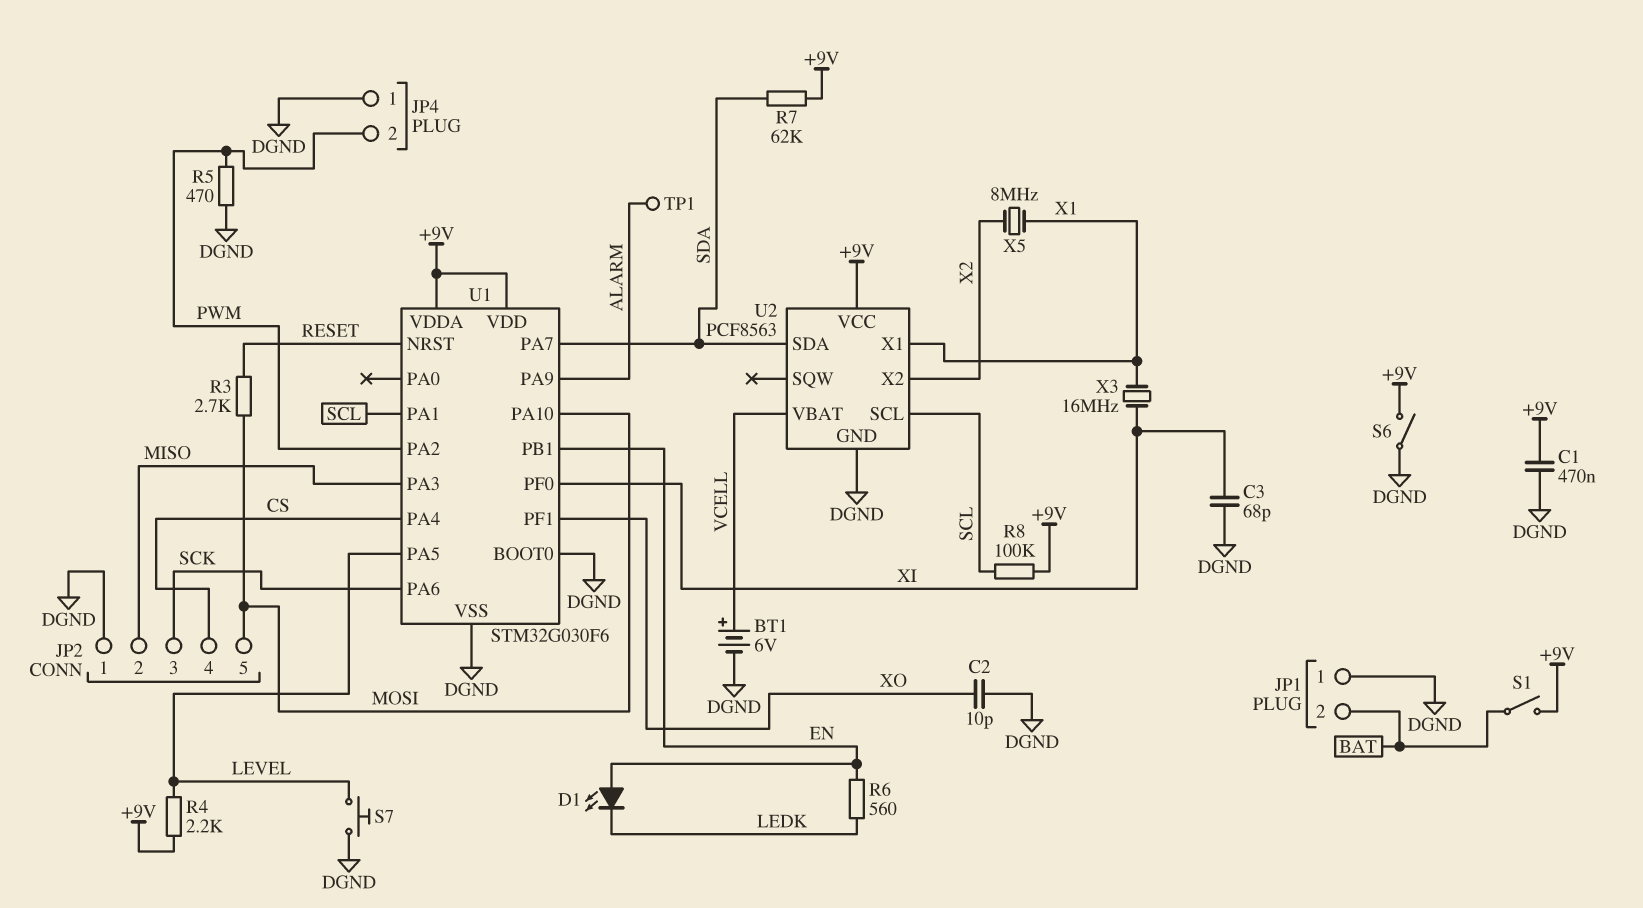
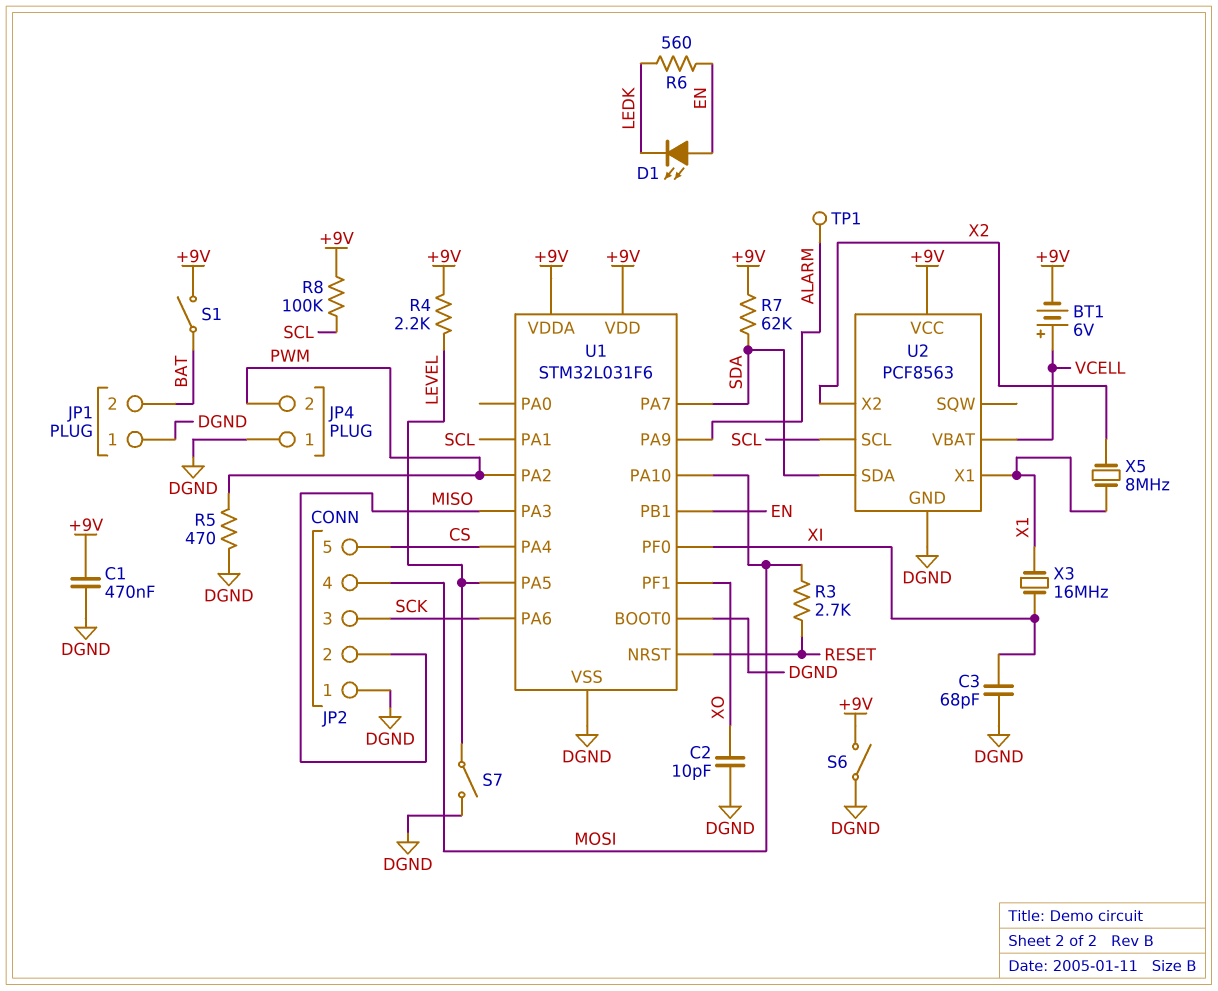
BT1: 6V (plus VCELL, minus DGND) -> 6V (plus VCELL, minus +9V)
JP2 pin 4: CS -> MOSI
JP2 pin 5: MOSI -> CS
S7: button (DGND, LEVEL) -> switch (DGND, LEVEL)
U1: STM32G030F6 -> STM32L031F6

